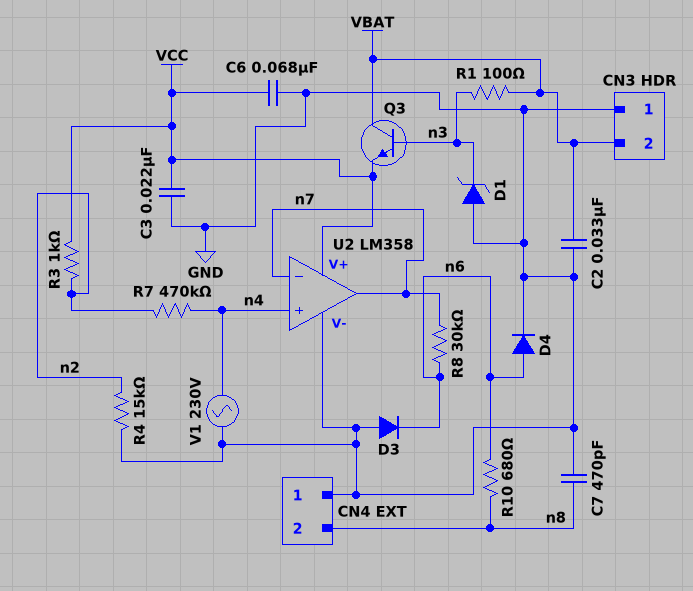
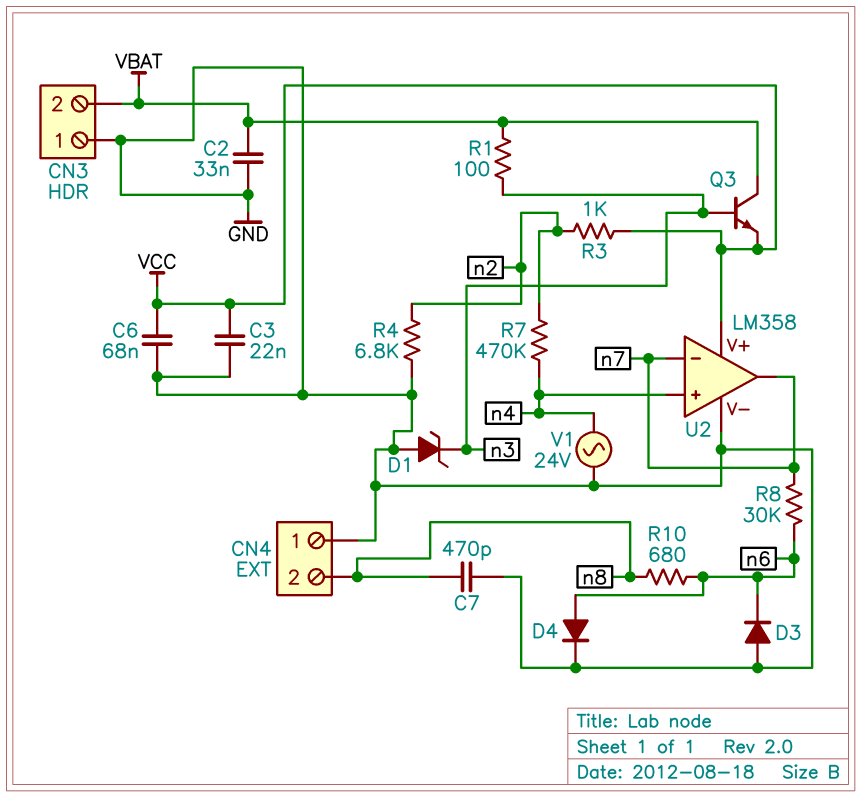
R4: 15k (GND, n2) -> 6.8k (GND, n2)
V1: AC 230V (GND, n4) -> AC 24V (GND, n4)

